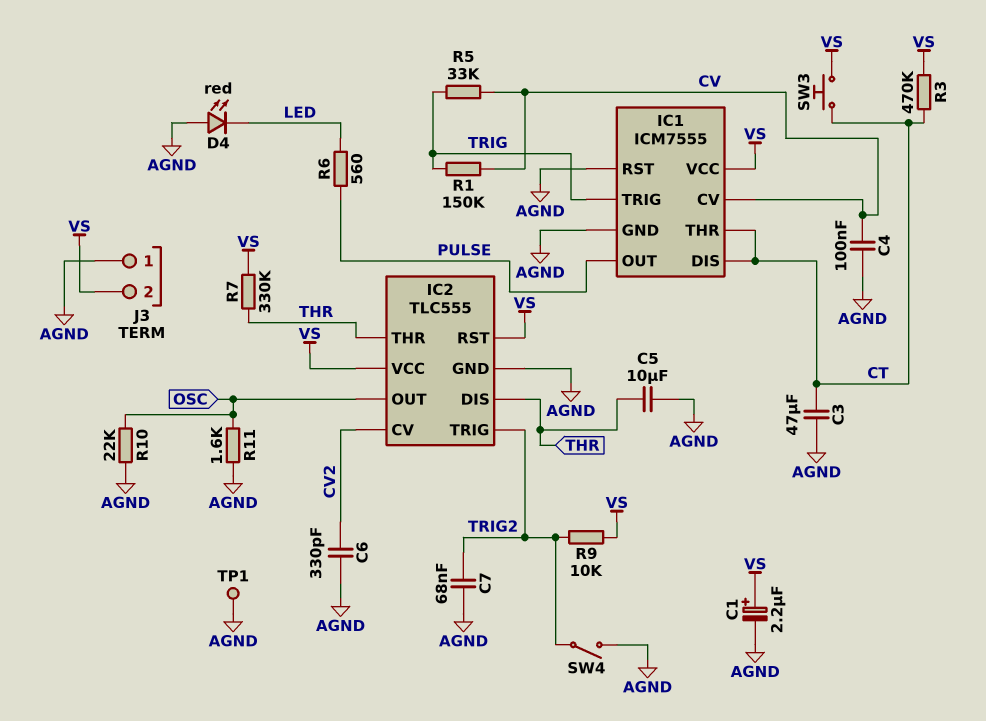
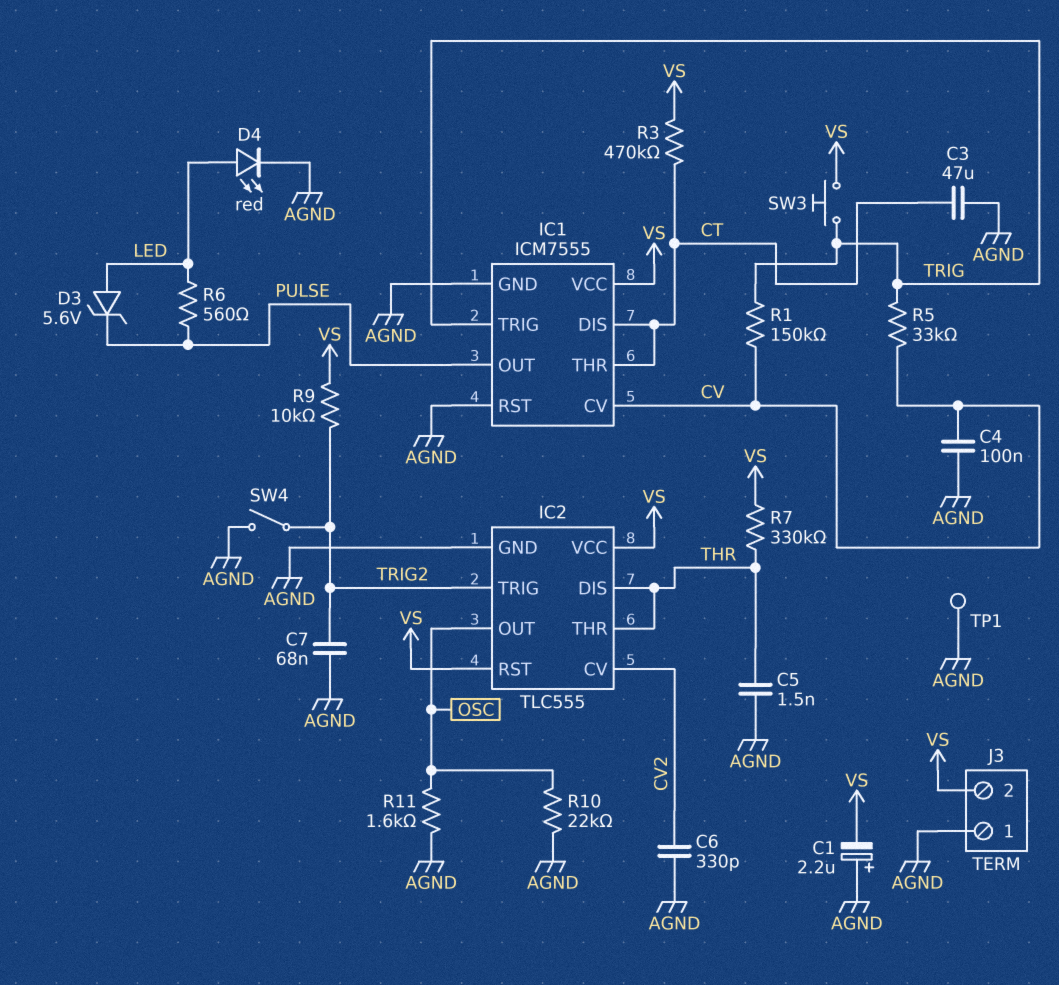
C1: 2.2uF (plus VS, minus AGND) -> 2.2uF (plus AGND, minus VS)
C5: 10uF (AGND, THR) -> 1.5nF (AGND, THR)
D3: none -> zener 5.6V (A LED, K PULSE)
D4: LED red (A AGND, K LED) -> LED red (A LED, K AGND)
SW3: button (CT, VS) -> button (TRIG, VS)

